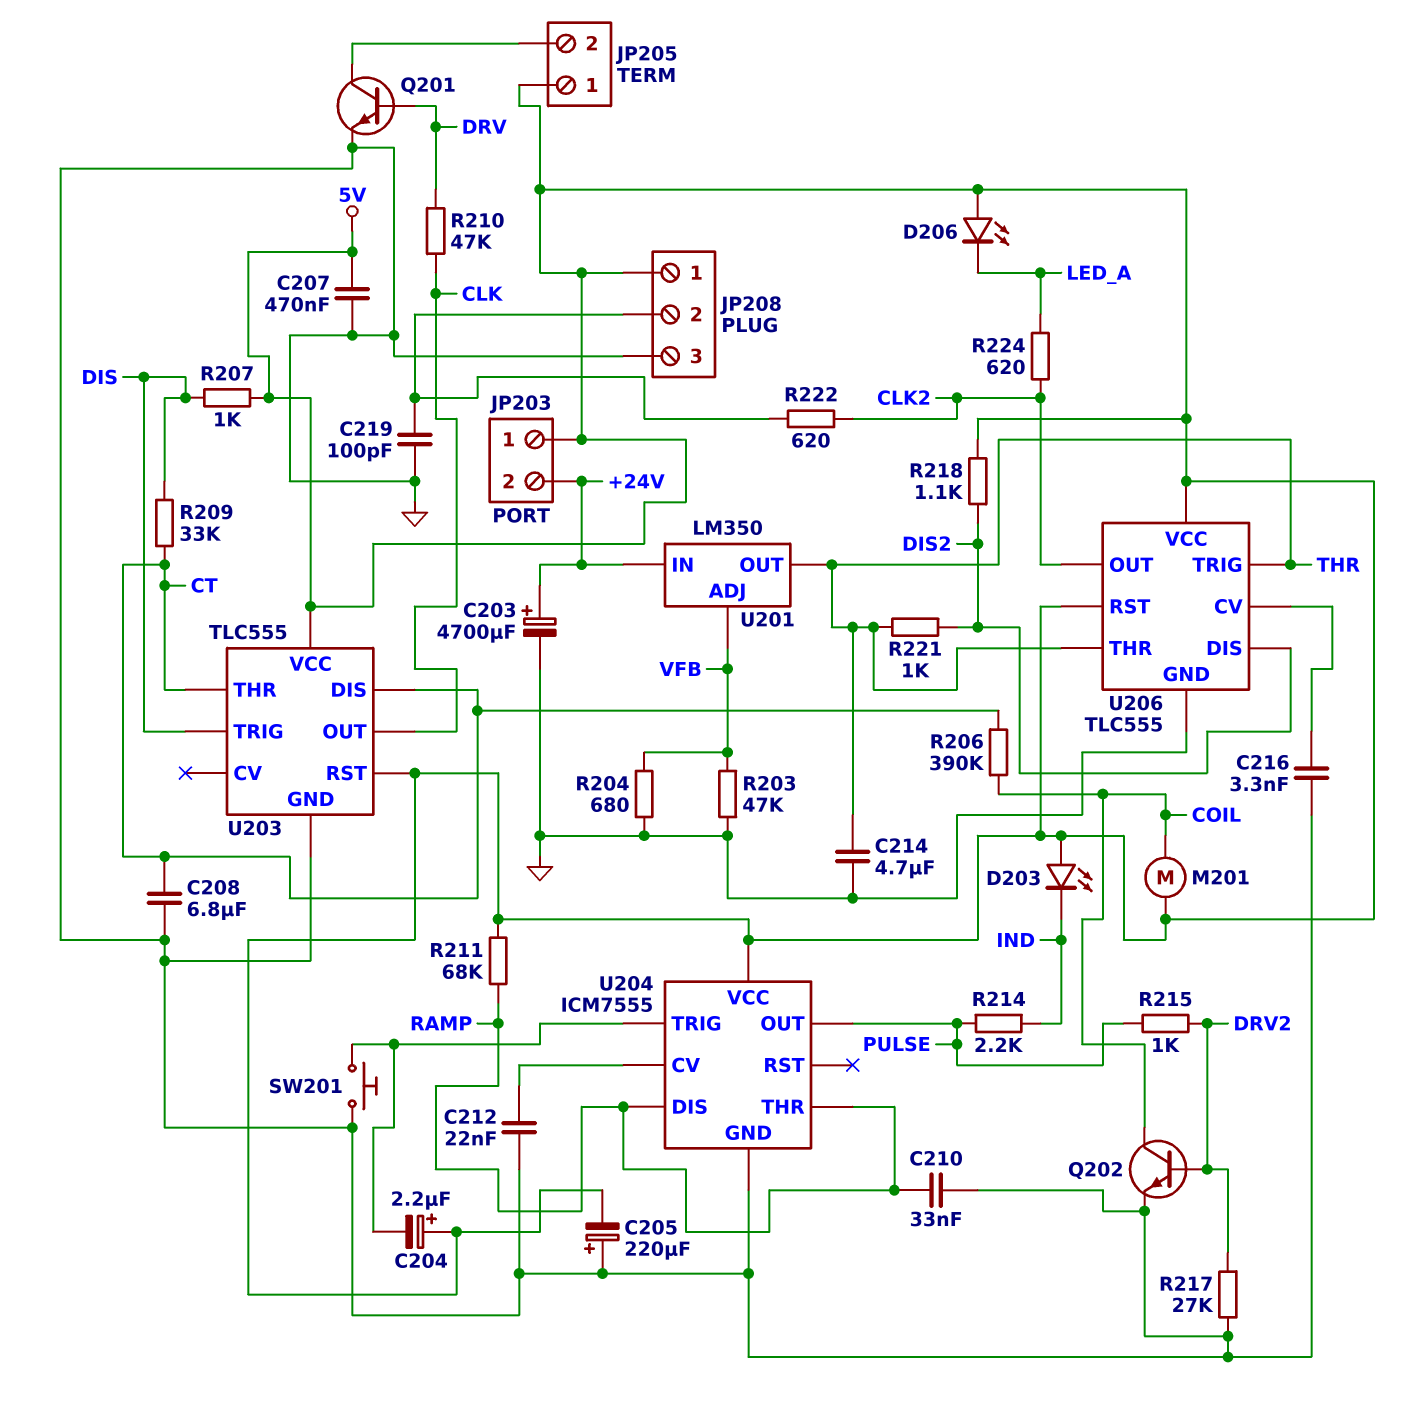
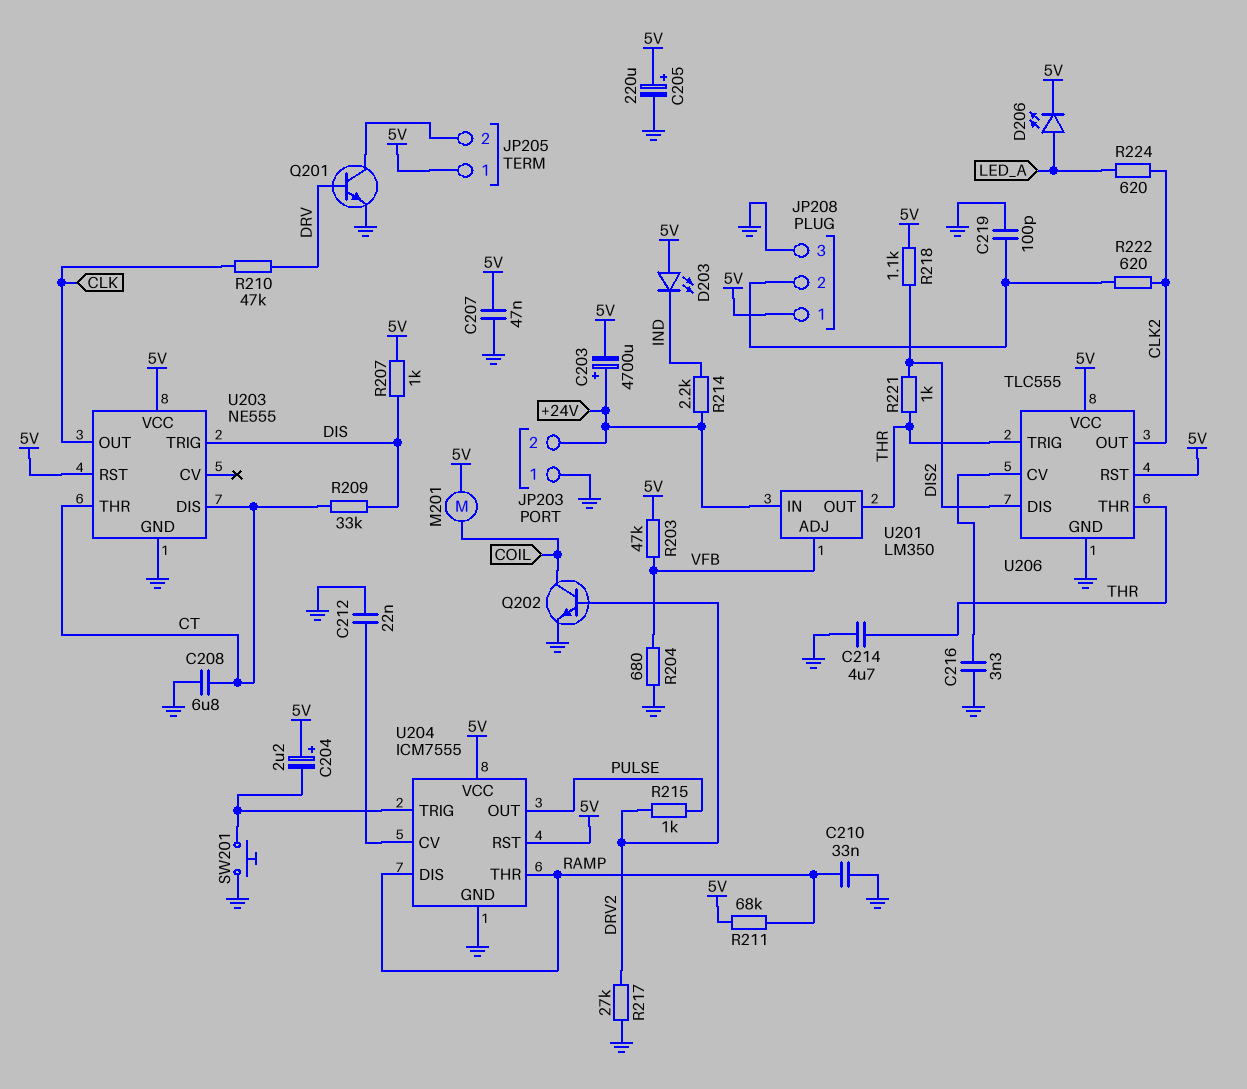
C203: 4700uF (plus +24V, minus GND) -> 4700uF (plus +24V, minus 5V)
C205: 220uF (plus GND, minus 5V) -> 220uF (plus 5V, minus GND)
C207: 470nF (5V, GND) -> 47nF (5V, GND)
D206: LED (A 5V, K LED_A) -> LED (A LED_A, K 5V)
JP203 pin 1: 5V -> GND
R203: 47k (GND, VFB) -> 47k (5V, VFB)
R206: 390k (COIL, CT) -> none
R214: 2.2k (IND, PULSE) -> 2.2k (+24V, IND)
U203: TLC555 -> NE555
U204 pin RST: none -> 5V

